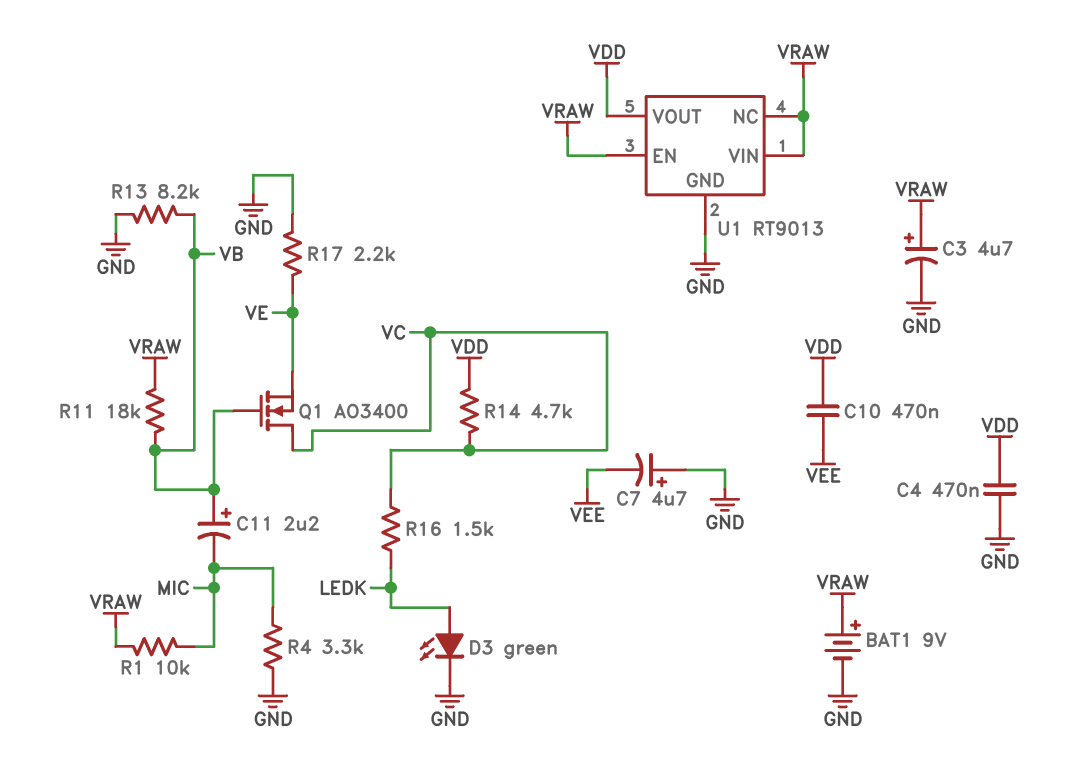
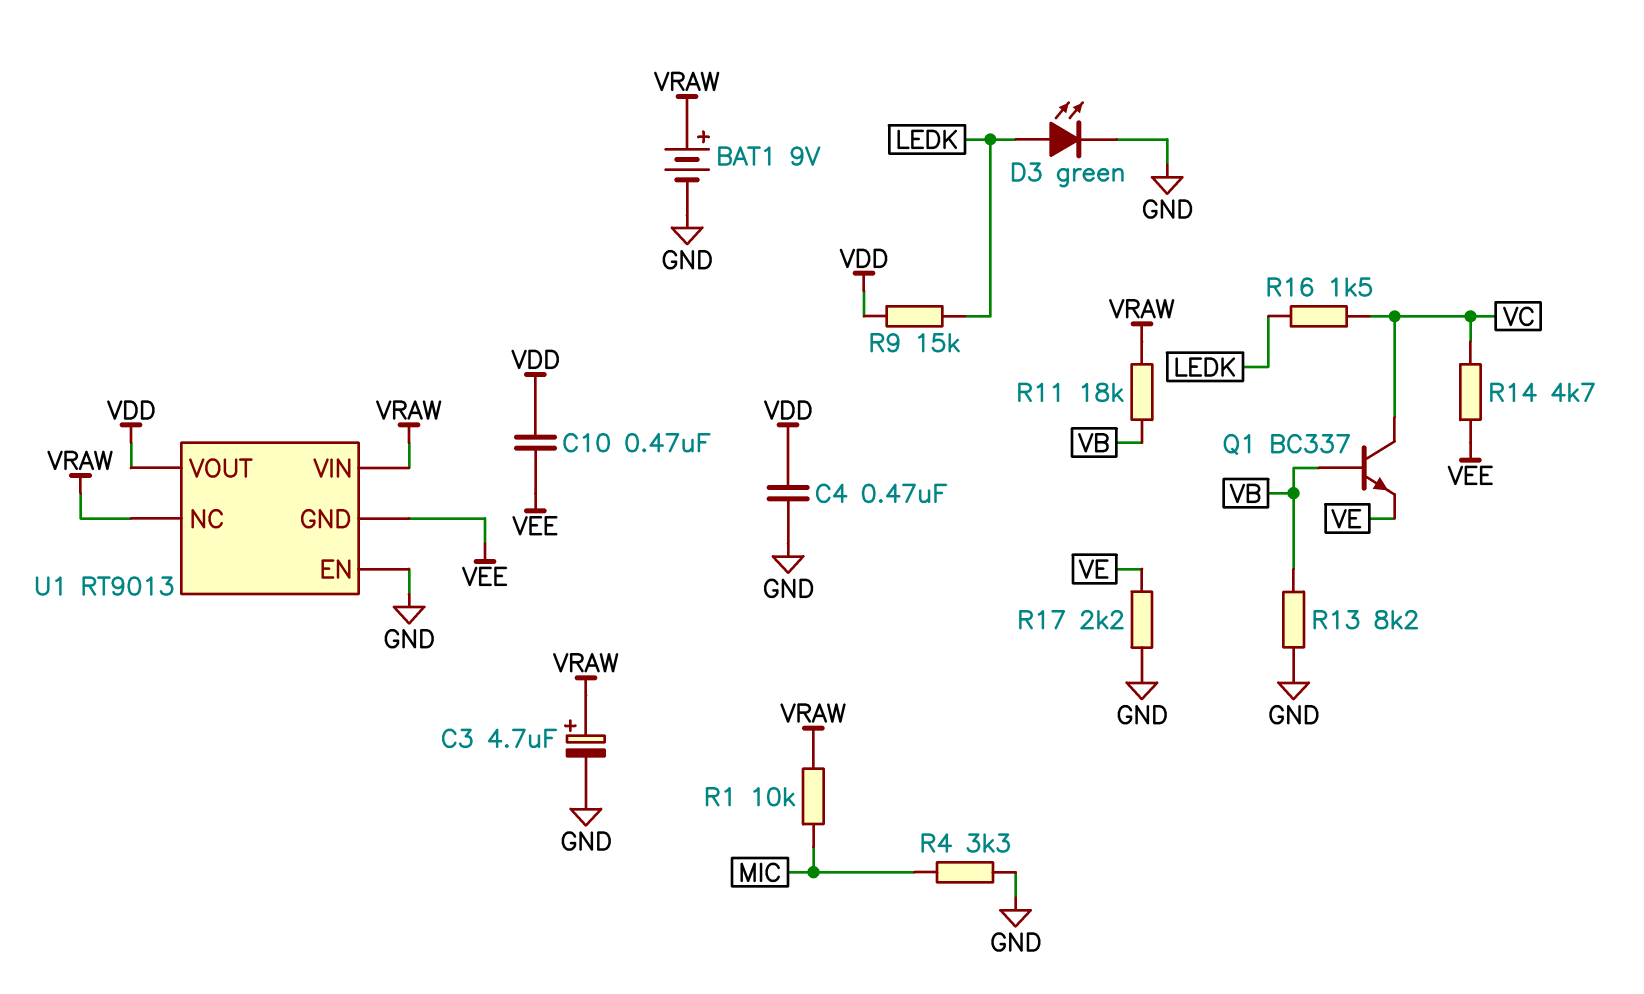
C7: 4.7uF (plus GND, minus VEE) -> none
C11: 2.2uF (plus VB, minus MIC) -> none
Q1: NMOS AO3400 (G VB, D VC, S VE) -> NPN BC337 (B VB, C VC, E VE)
R9: none -> 15k (LEDK, VDD)
R14: 4.7k (VC, VDD) -> 4.7k (VC, VEE)
U1 pin EN: VRAW -> GND
U1 pin GND: GND -> VEE

